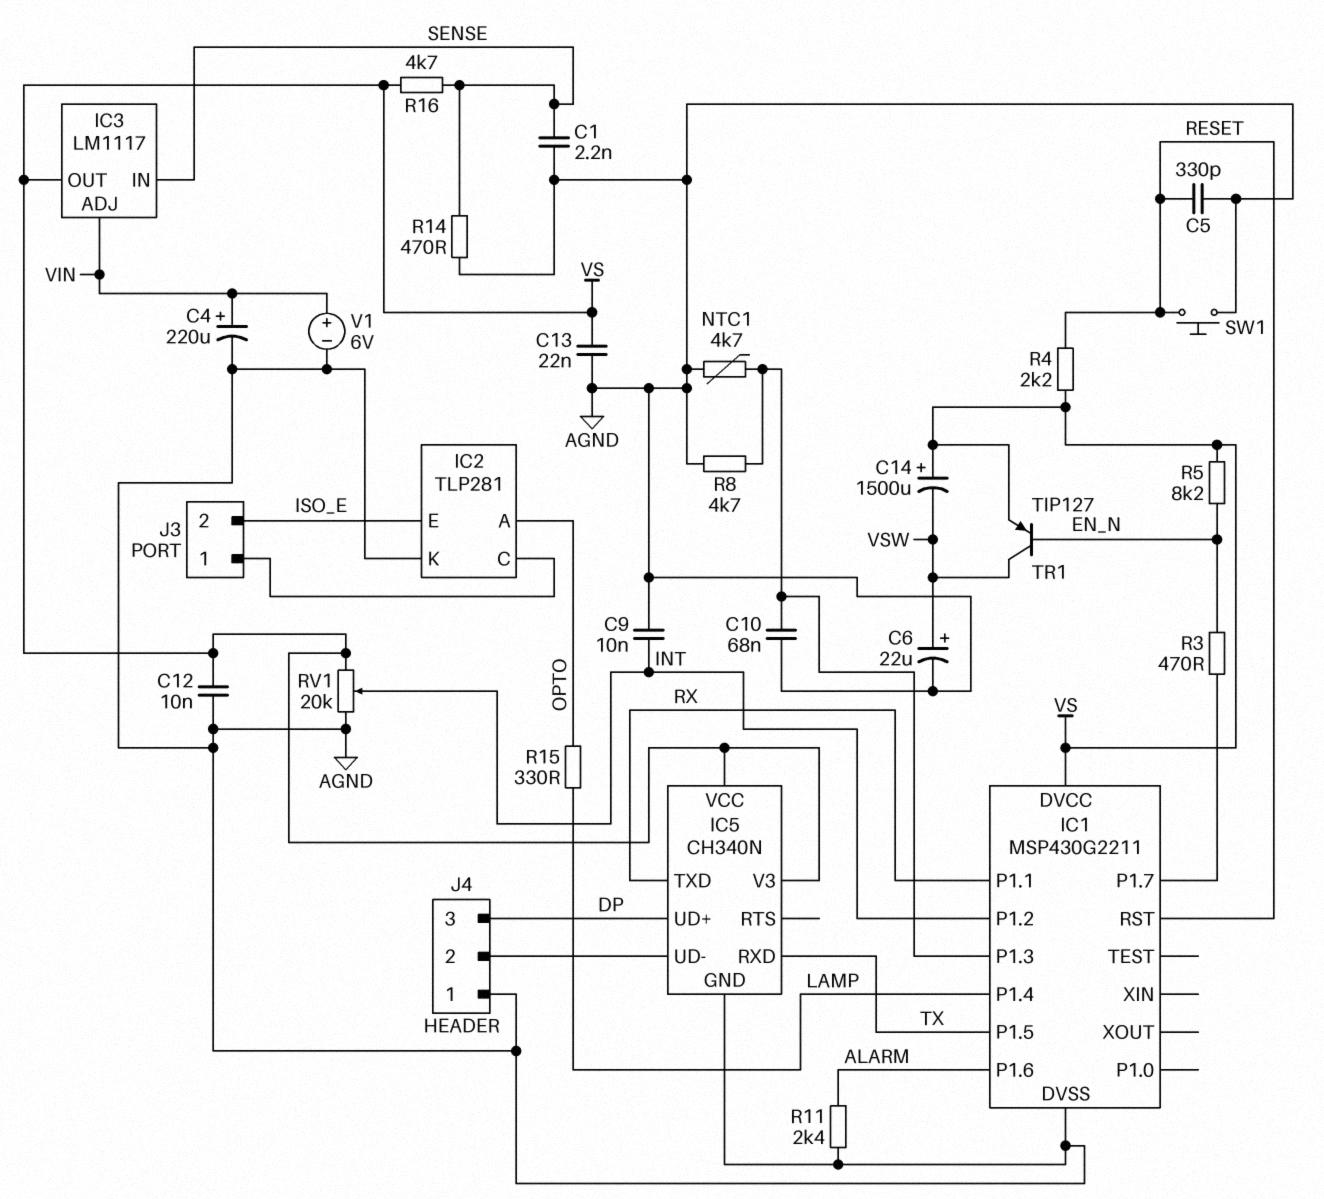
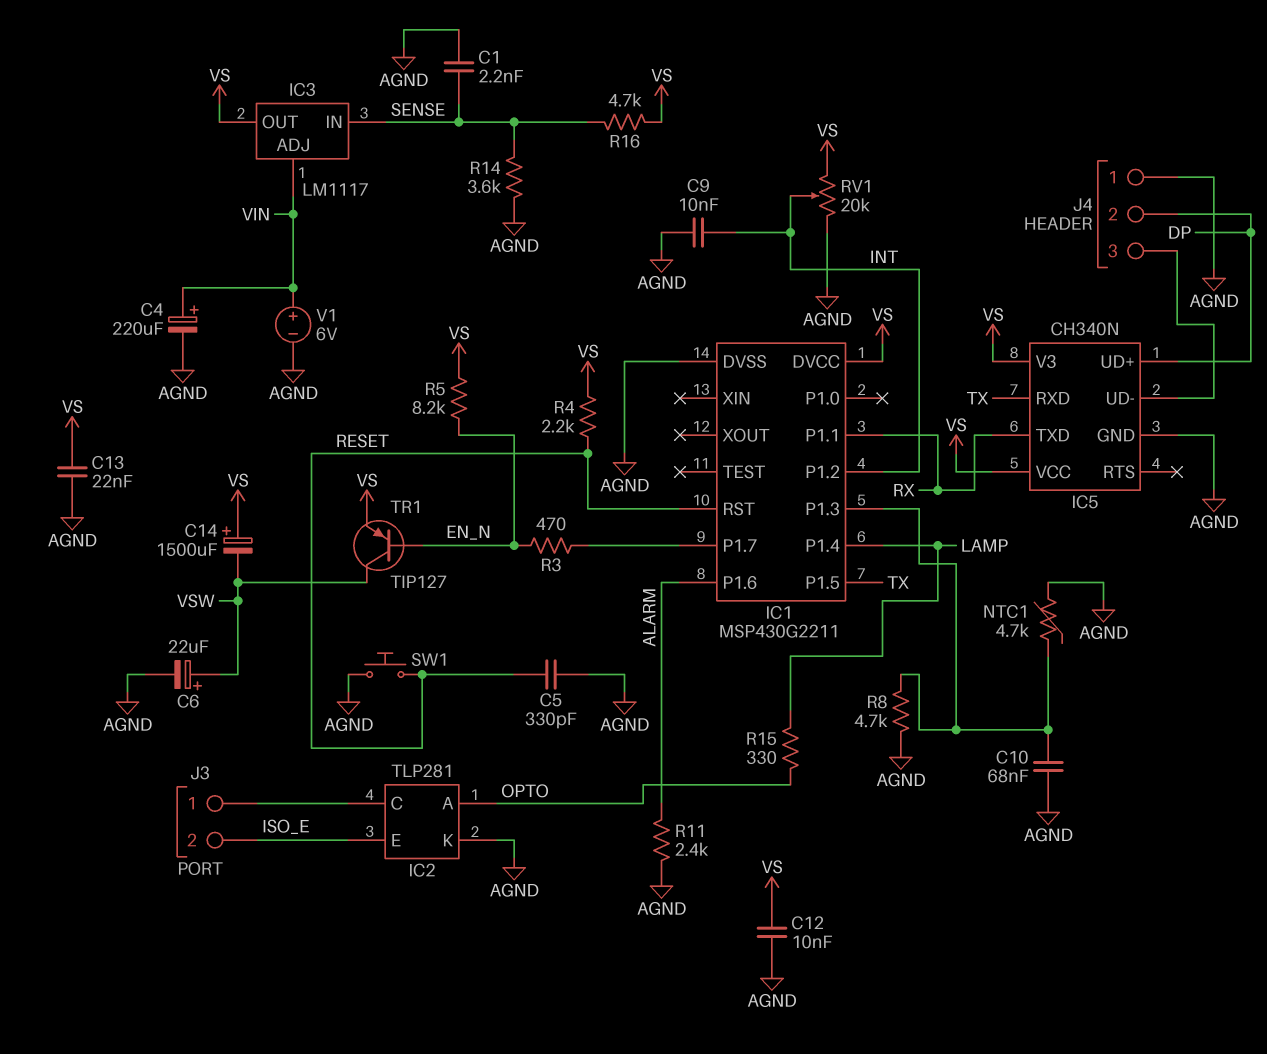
J4 pin 2: IC5/UD- -> DP
J4 pin 3: DP -> IC5/UD-
R14: 470 (AGND, SENSE) -> 3.6k (AGND, SENSE)

